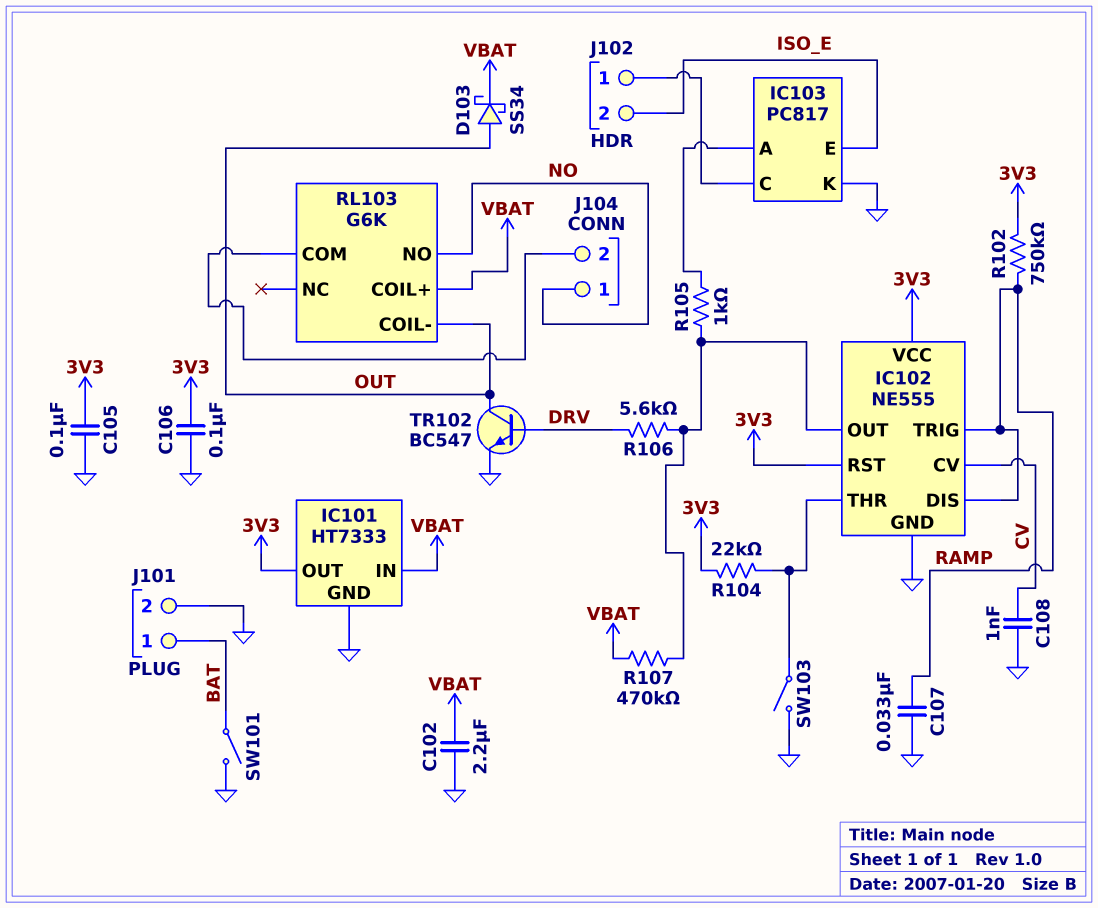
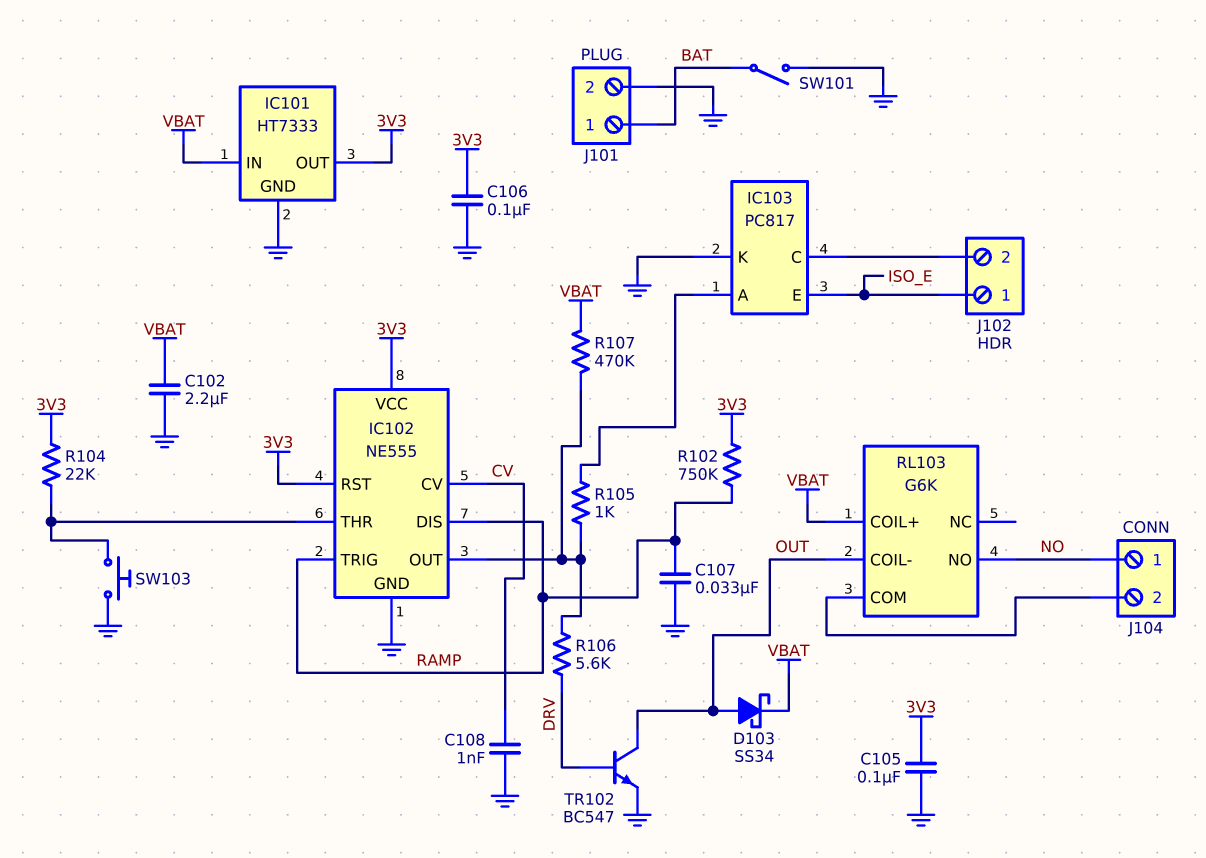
J102 pin 1: IC103/C -> ISO_E
J102 pin 2: ISO_E -> IC103/C
SW103: switch (GND, IC102/THR) -> button (GND, IC102/THR)

